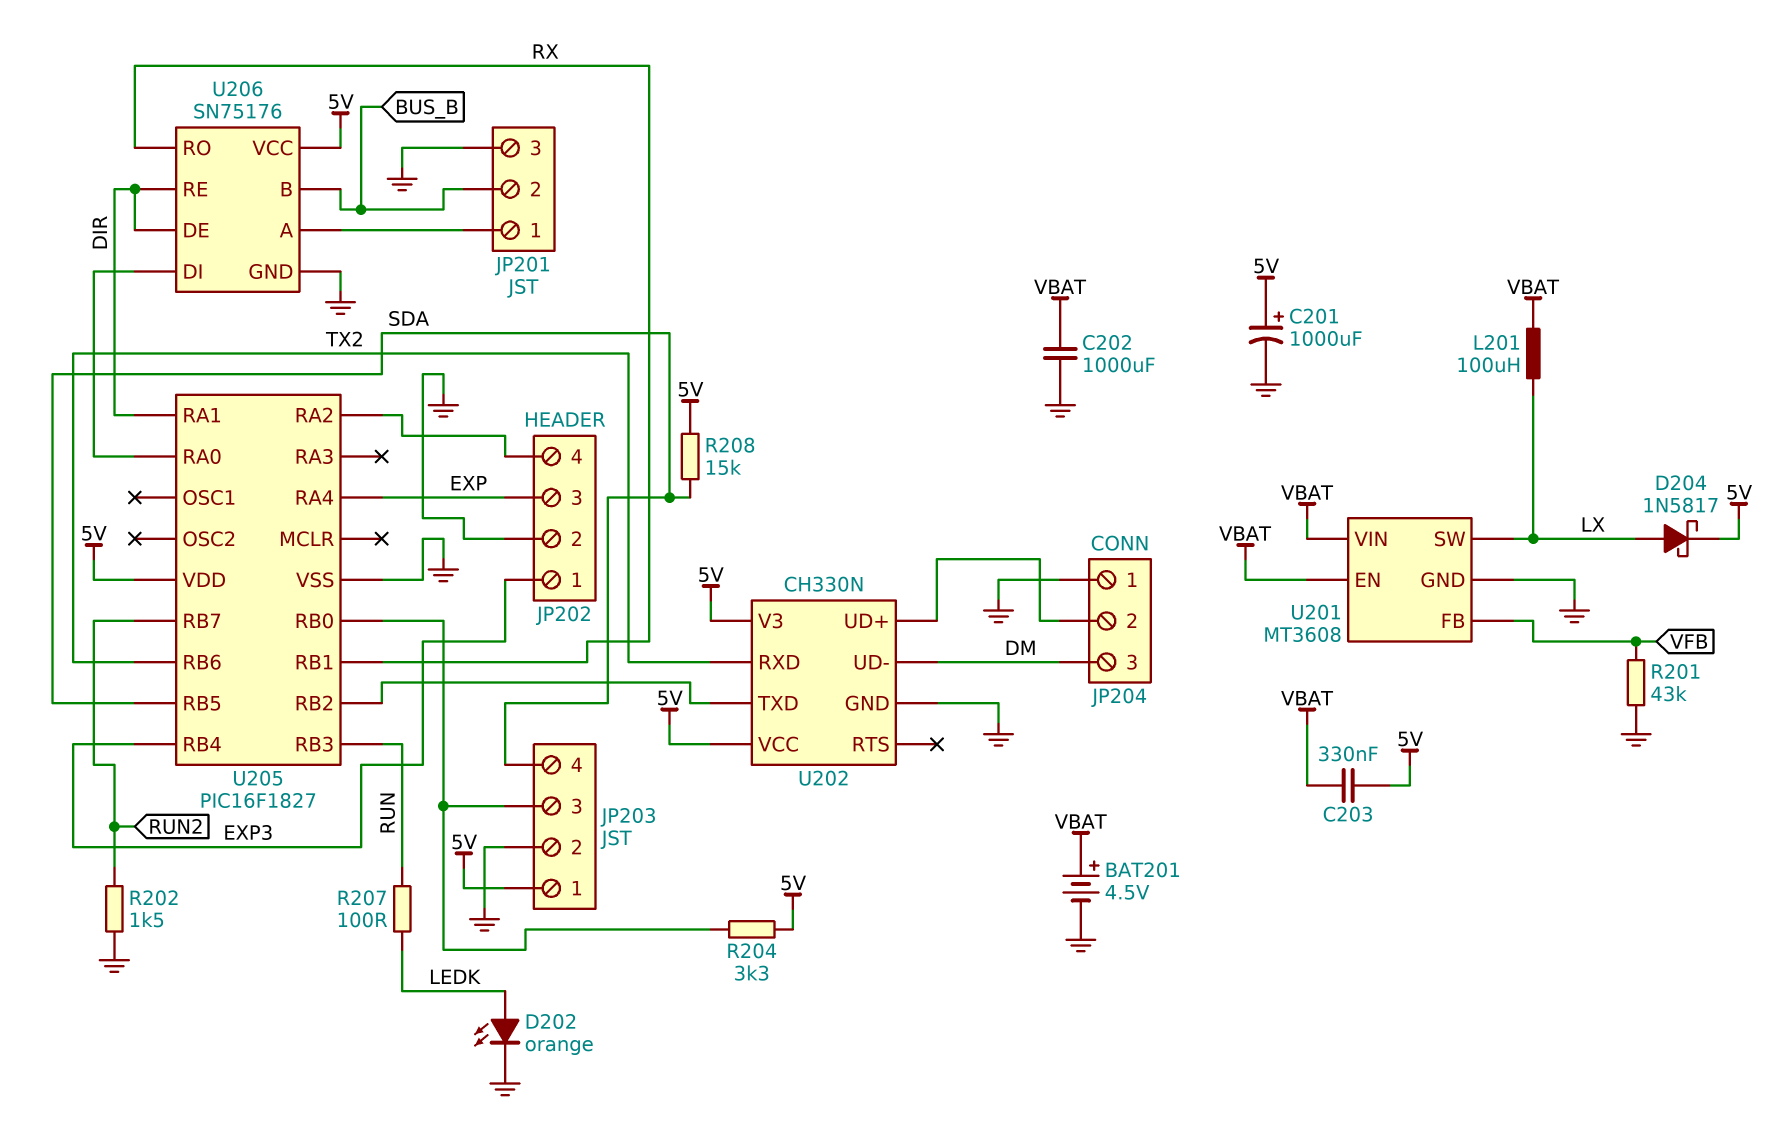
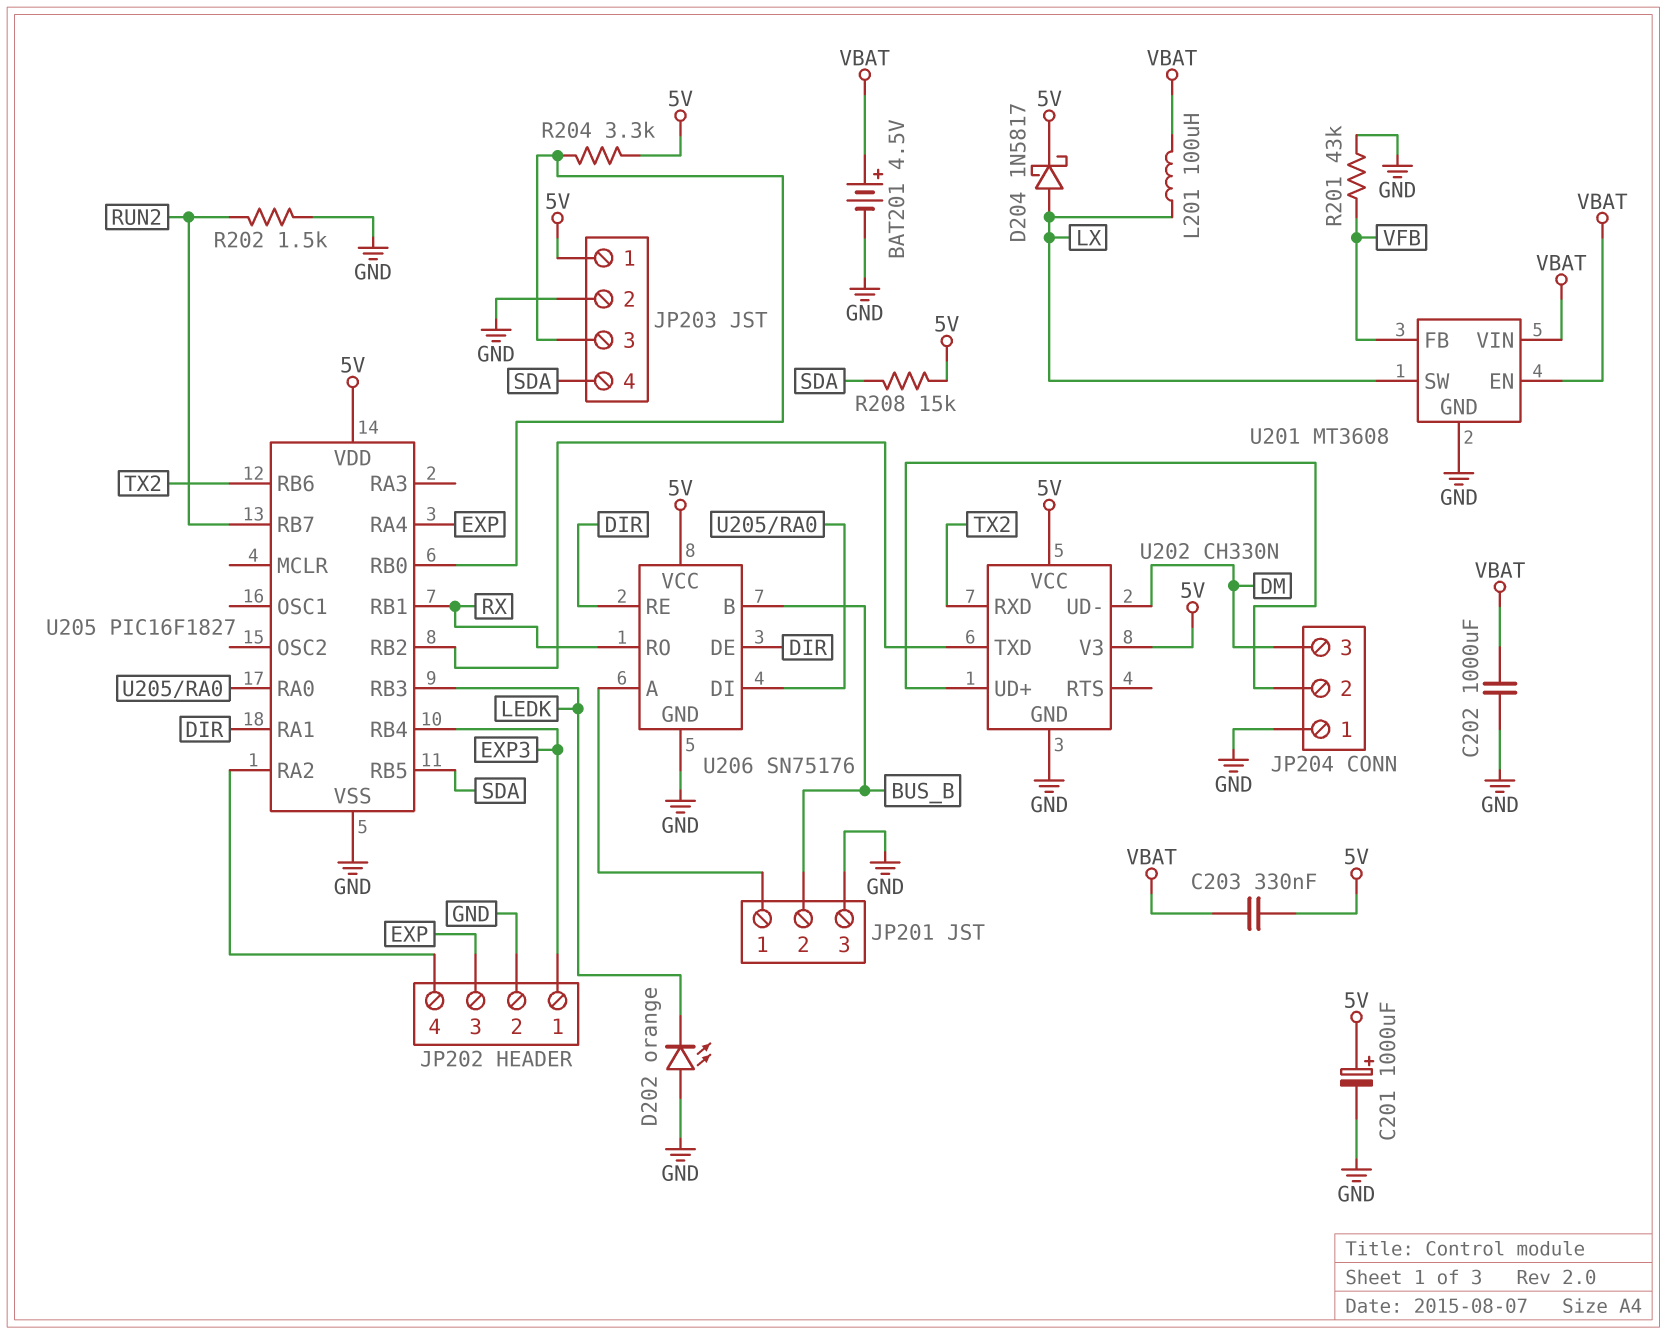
D202: LED orange (A LEDK, K GND) -> LED orange (A GND, K LEDK)
R207: 100 (LEDK, RUN) -> none
U205 pin RB3: RUN -> LEDK

